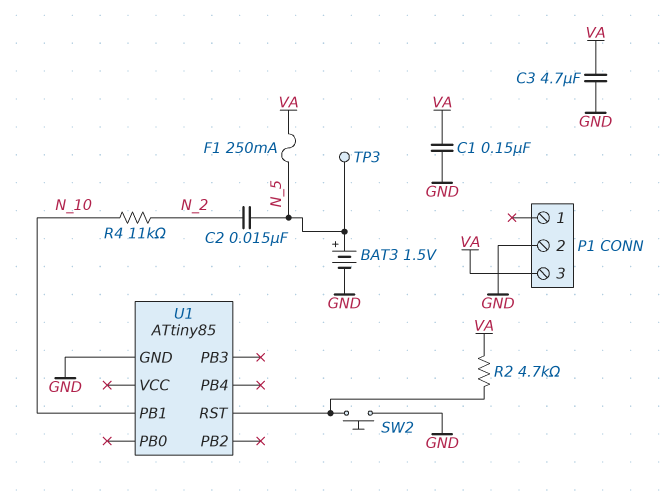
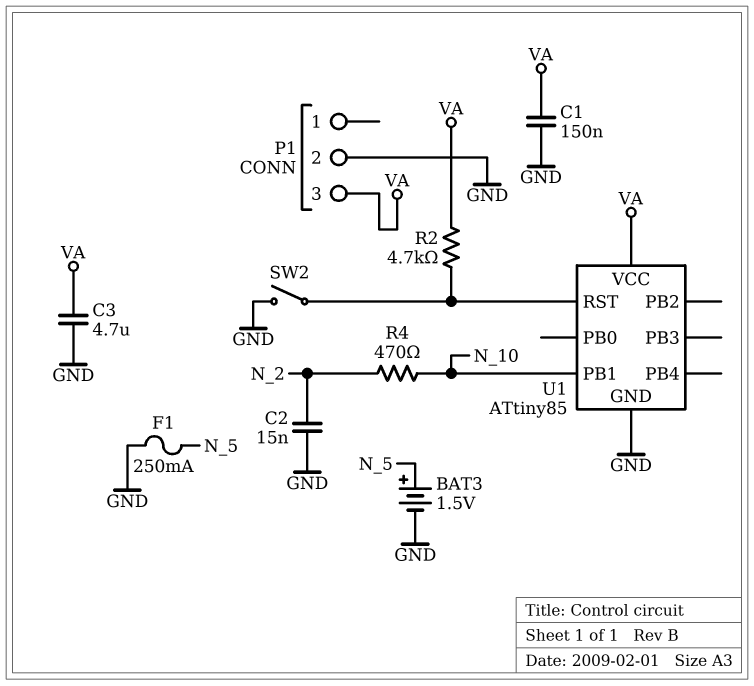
C2: 15nF (N_2, N_5) -> 15nF (GND, N_2)
F1: 250mA (N_5, VA) -> 250mA (GND, N_5)
R4: 11k (N_2, N_10) -> 470 (N_2, N_10)
SW2: button (GND, U1/RST) -> switch (GND, U1/RST)
TP3: test point (N_5) -> none
U1 pin VCC: none -> VA

